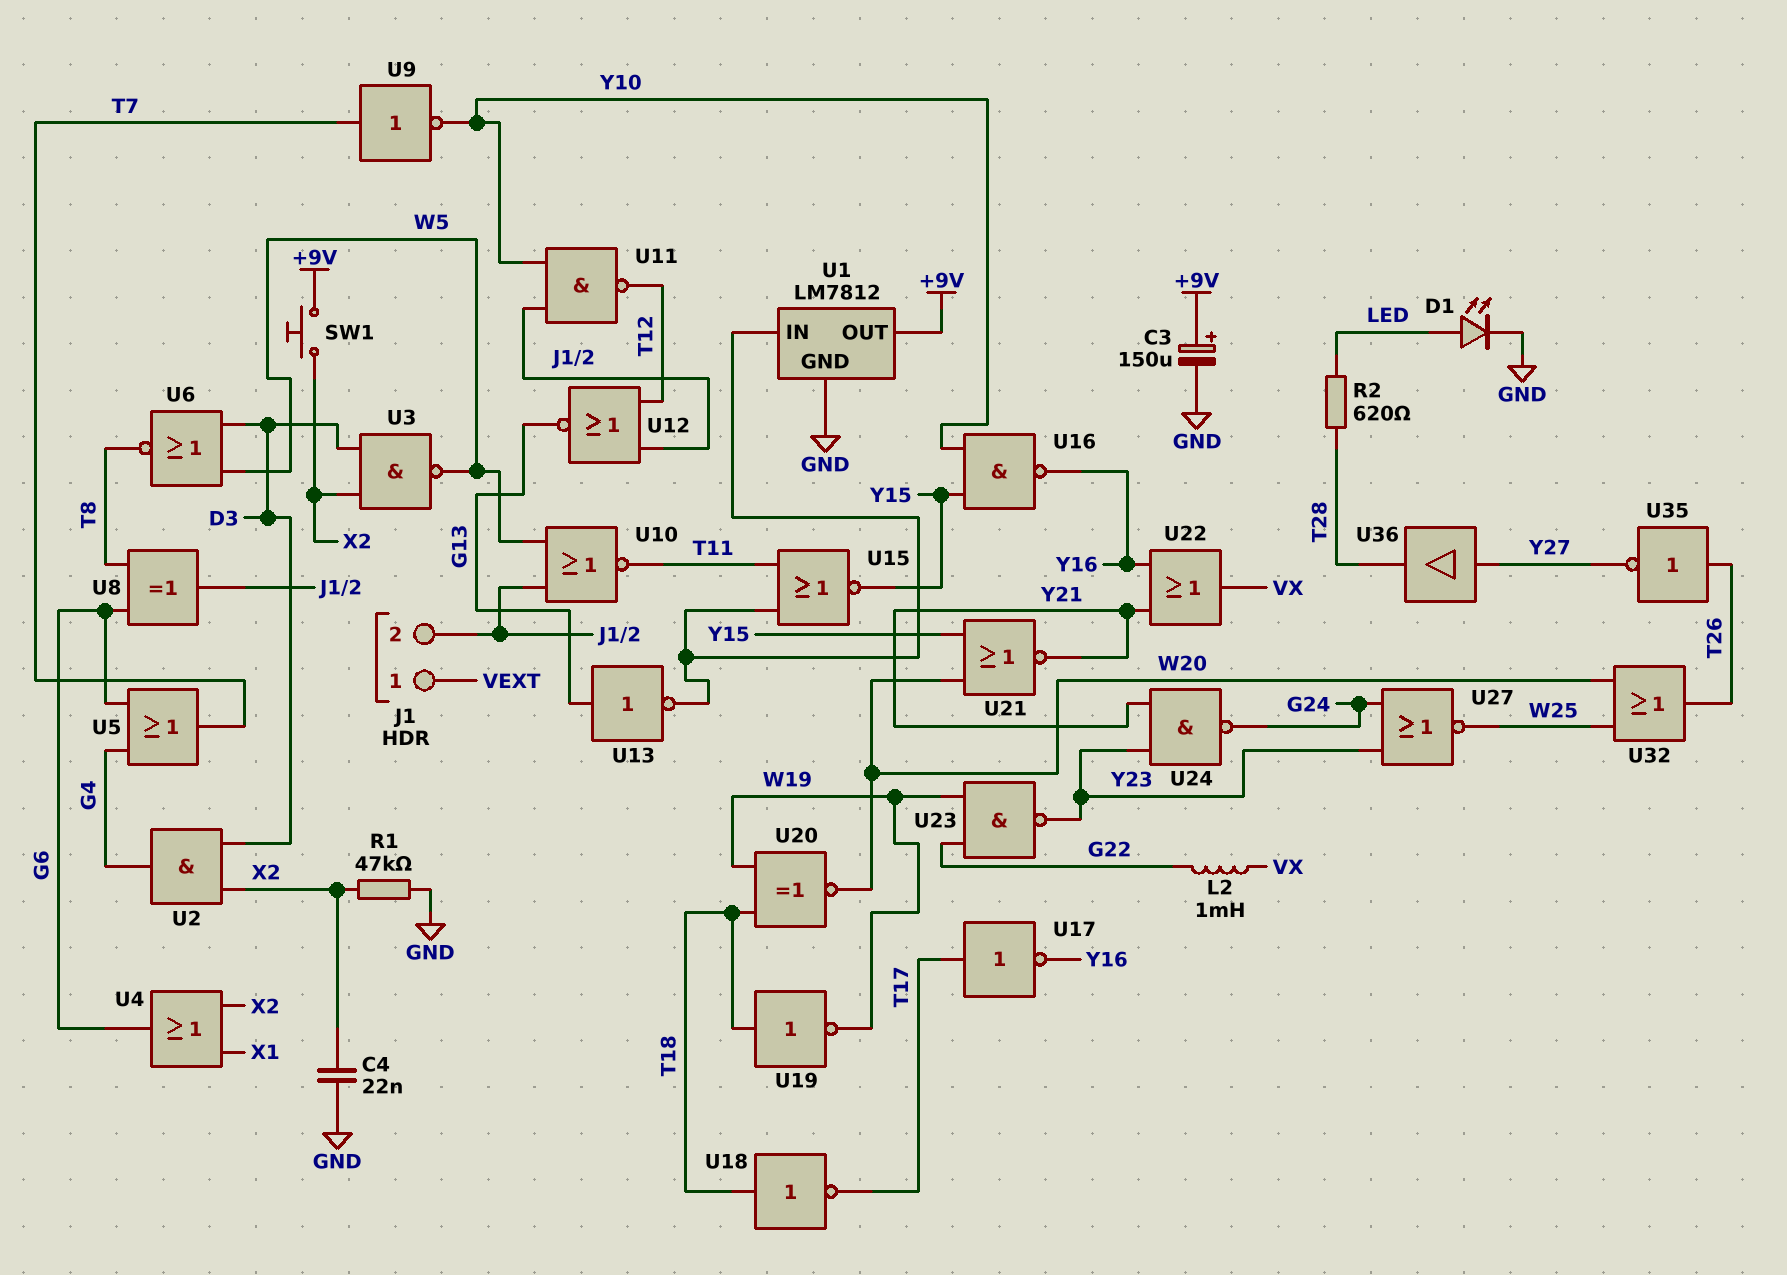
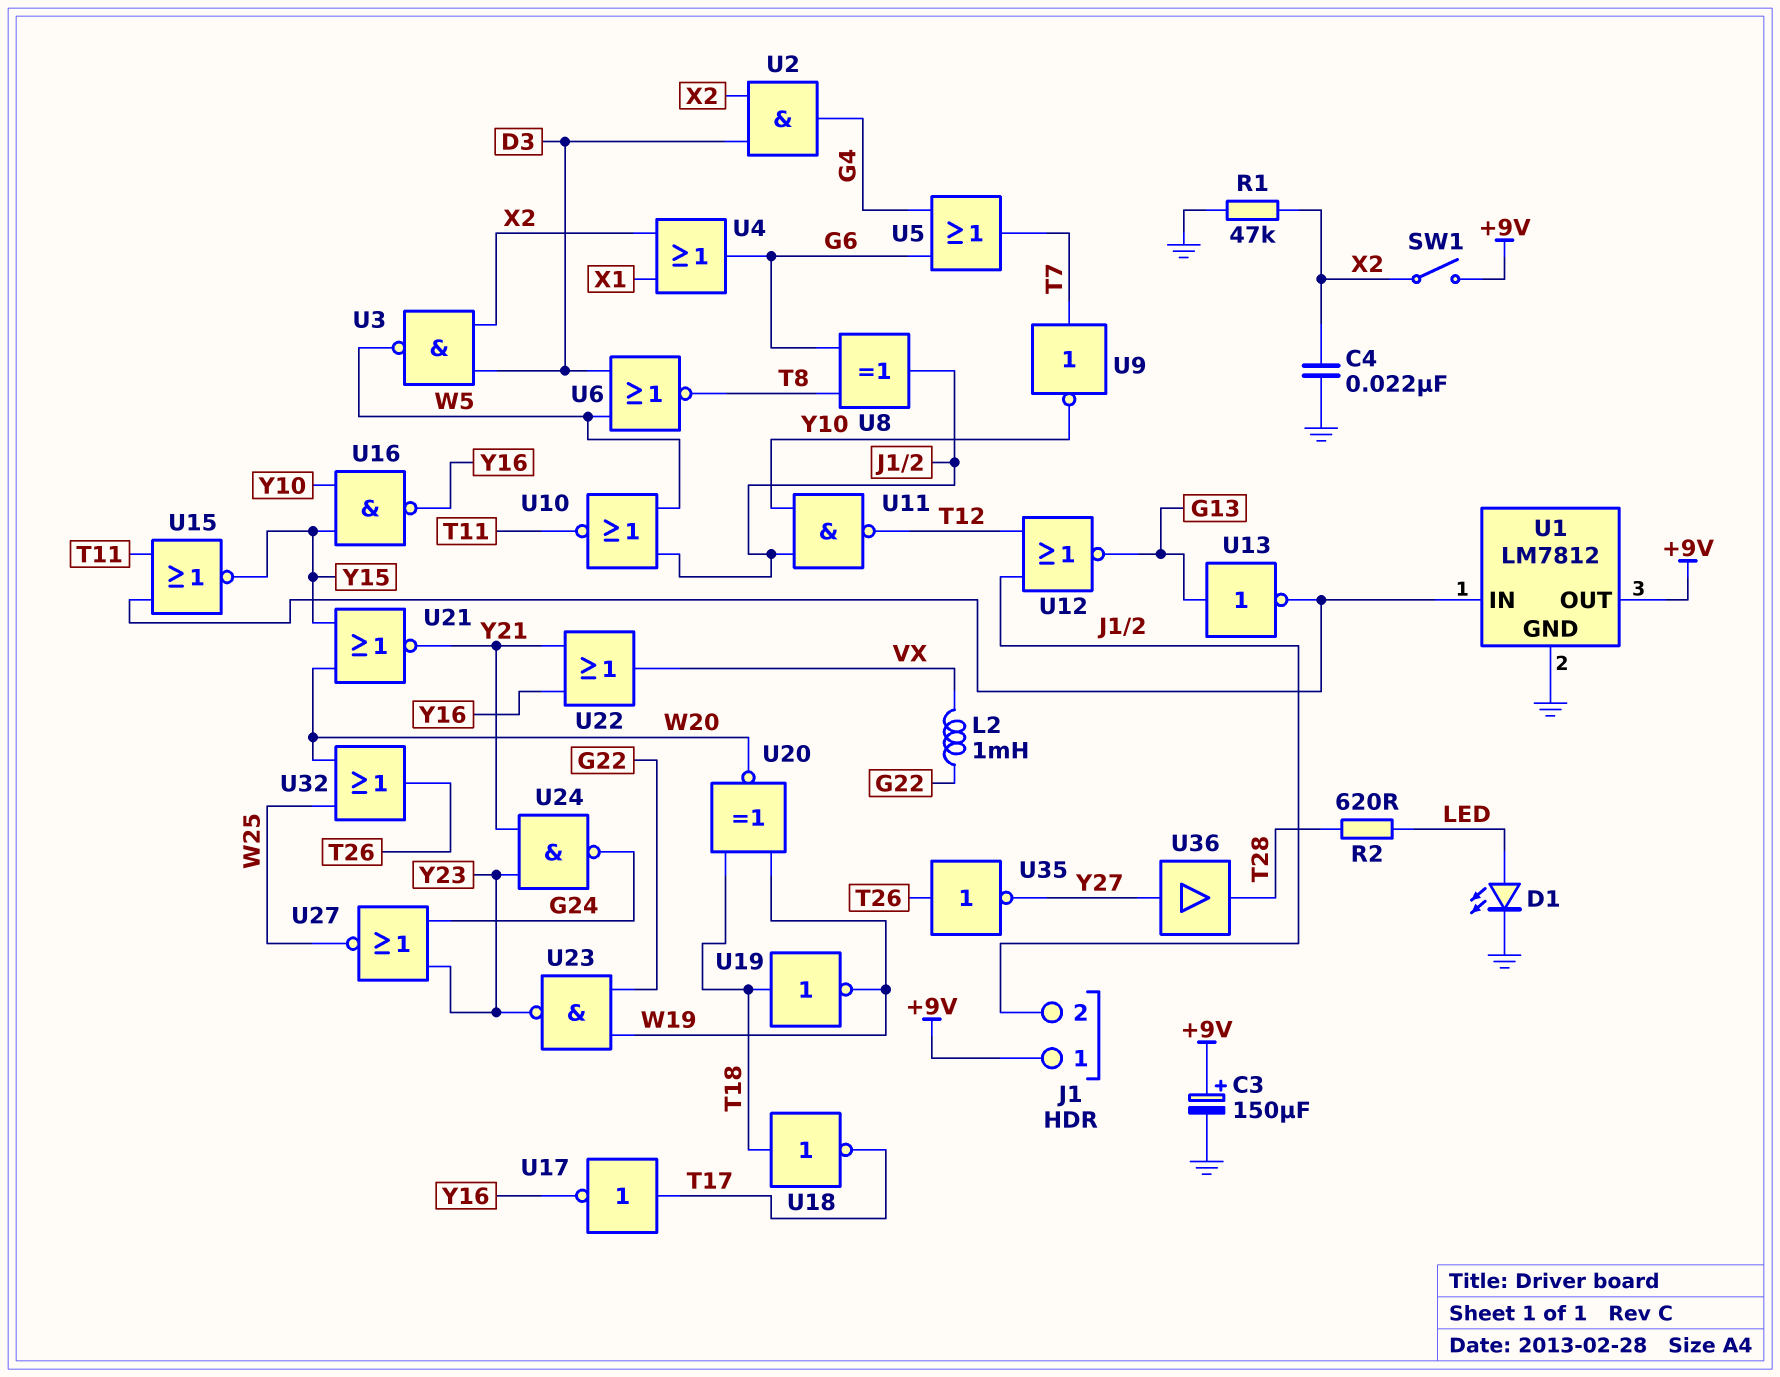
J1 pin 1: VEXT -> +9V
SW1: button (+9V, X2) -> switch (+9V, X2)

